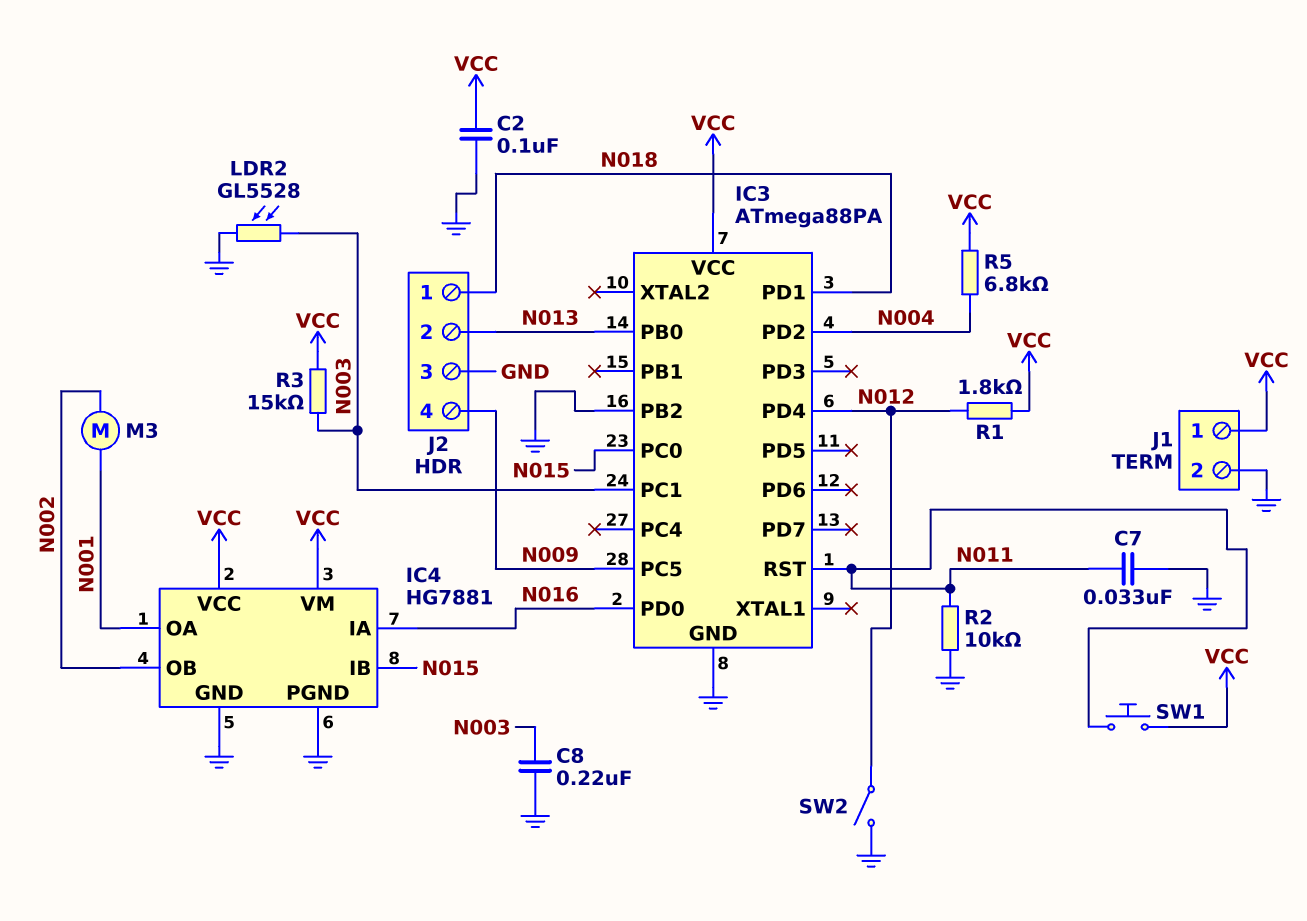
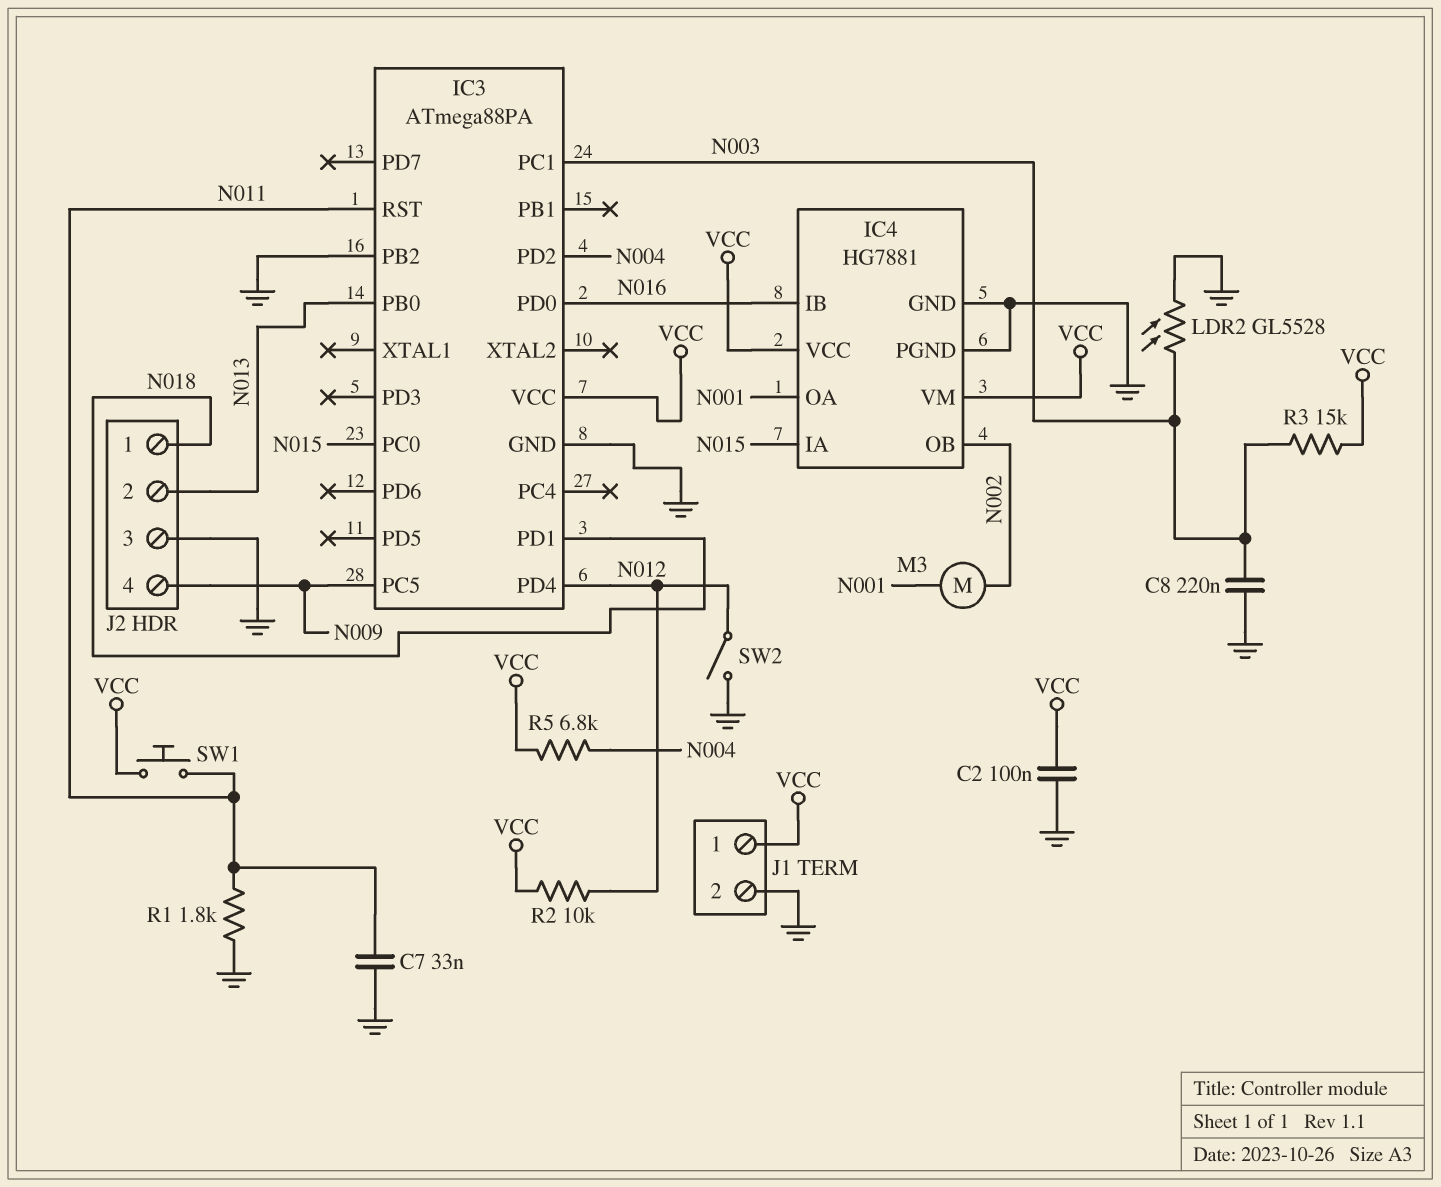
IC4 pin IA: N016 -> N015
IC4 pin IB: N015 -> N016
R1: 1.8k (N012, VCC) -> 1.8k (GND, N011)
R2: 10k (GND, N011) -> 10k (N012, VCC)

